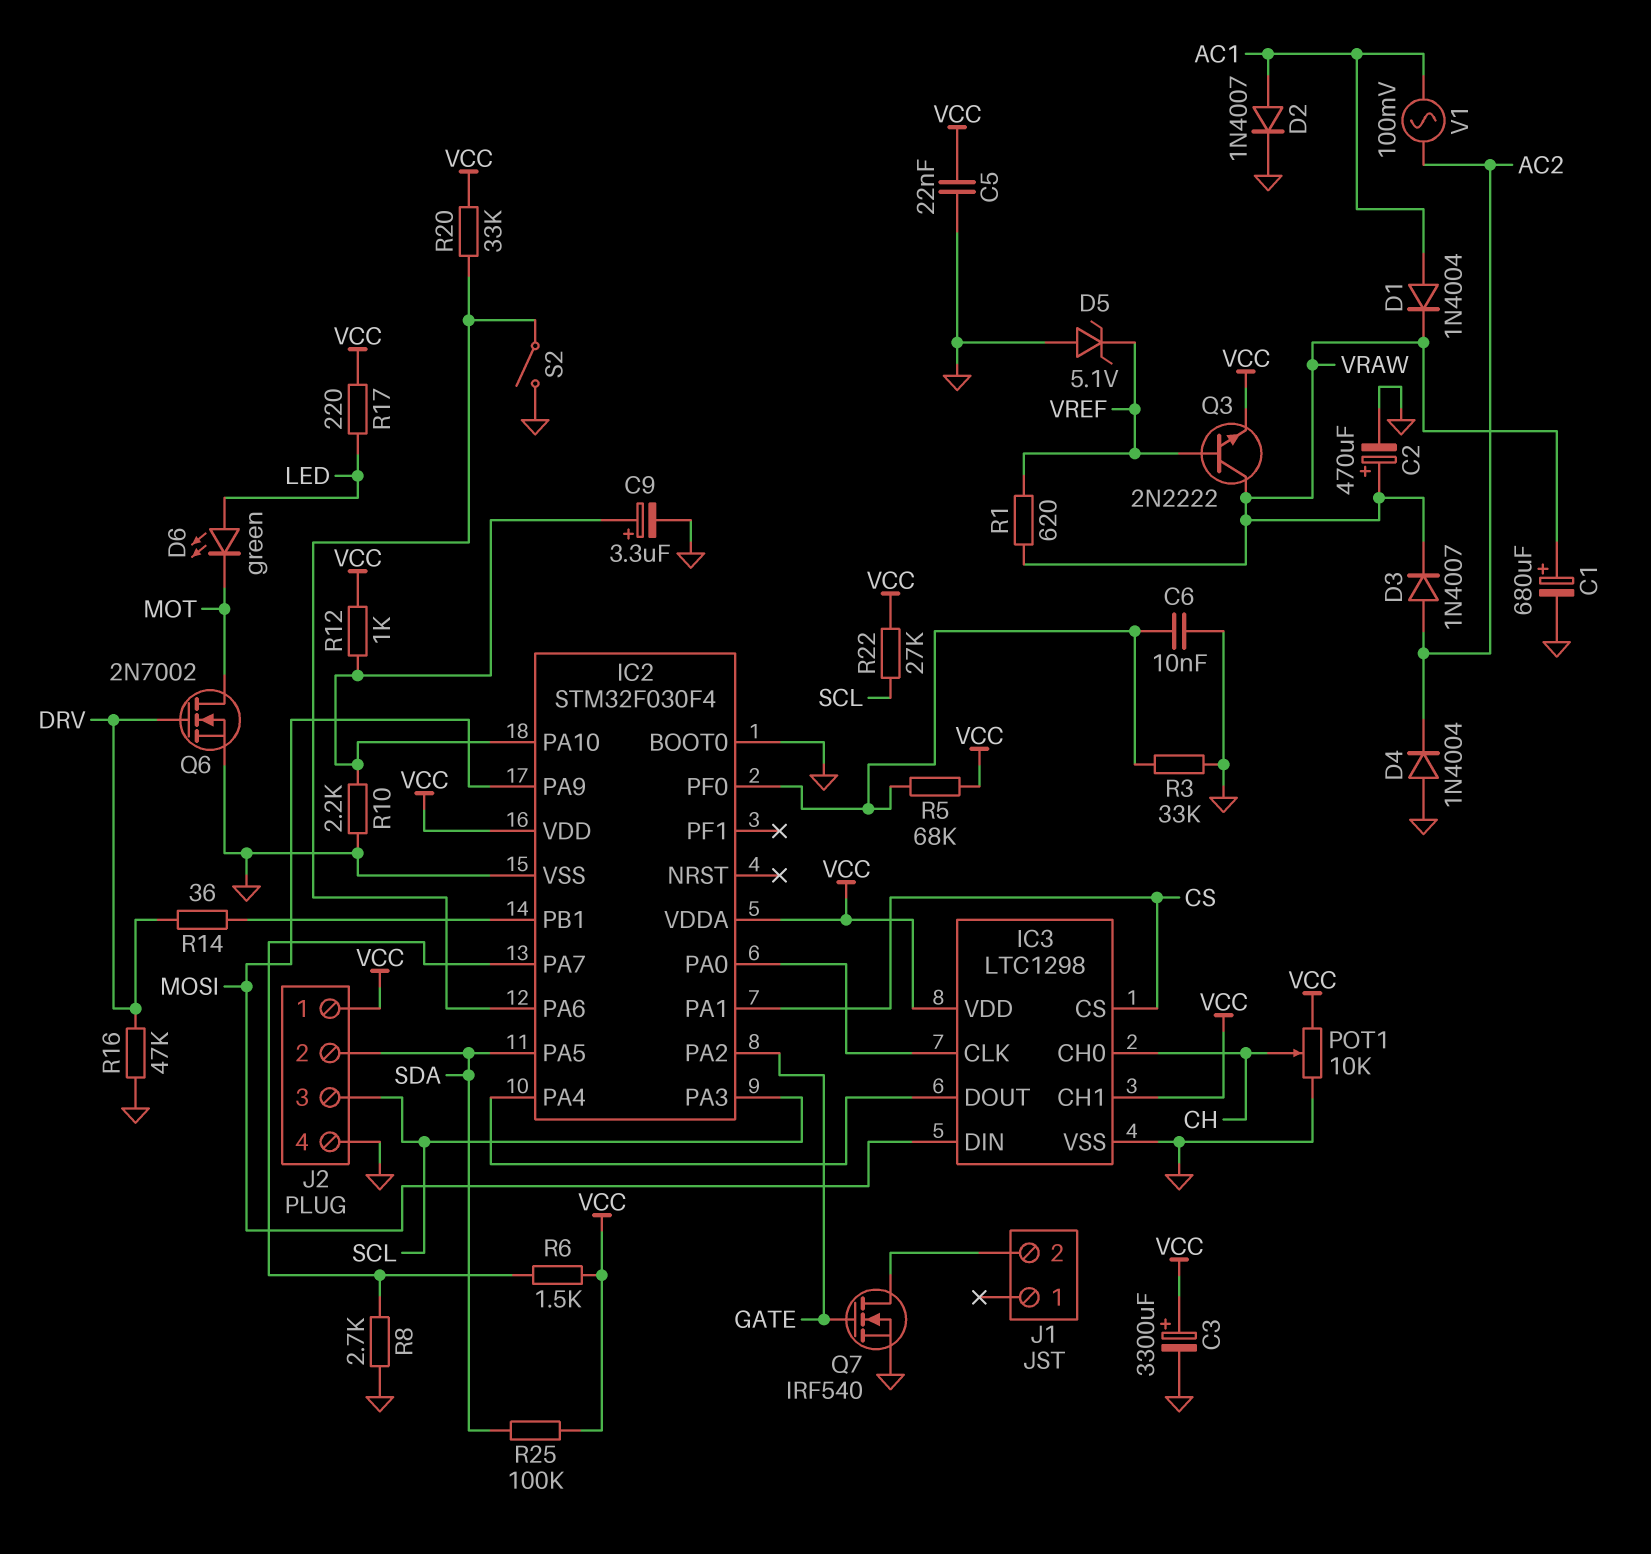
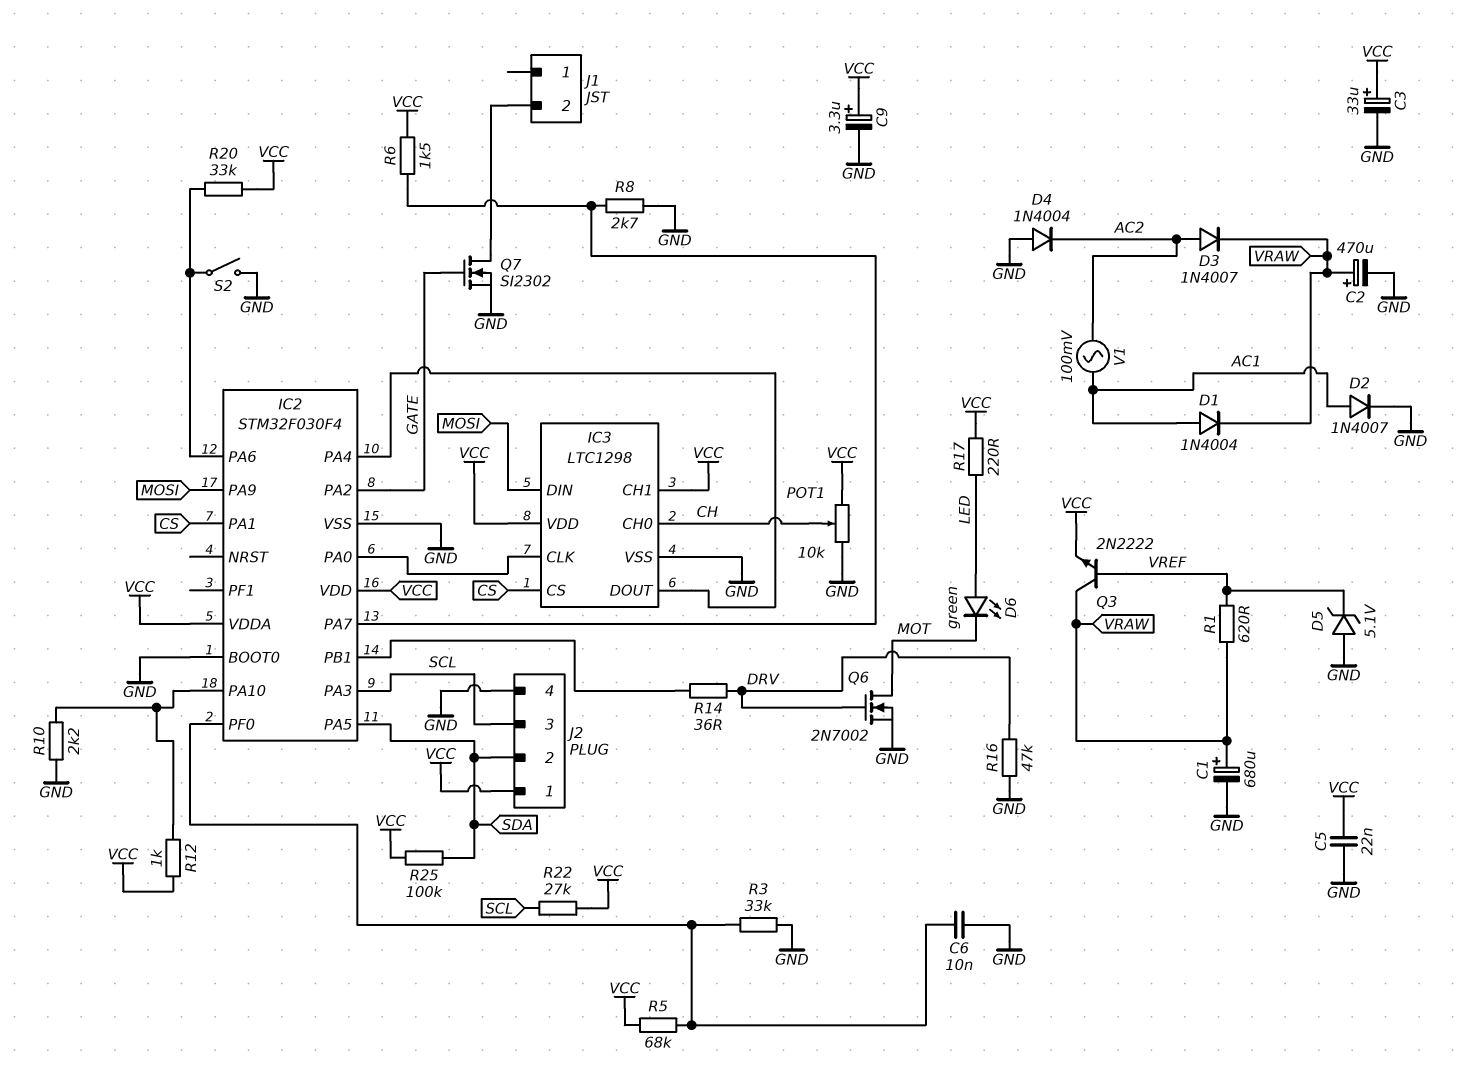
C3: 3300uF (plus VCC, minus GND) -> 33uF (plus VCC, minus GND)
C9: 3.3uF (plus IC2/PA10, minus GND) -> 3.3uF (plus VCC, minus GND)
Q7: NMOS IRF540 (G GATE, D J1/2, S GND) -> NMOS SI2302 (G GATE, D J1/2, S GND)

